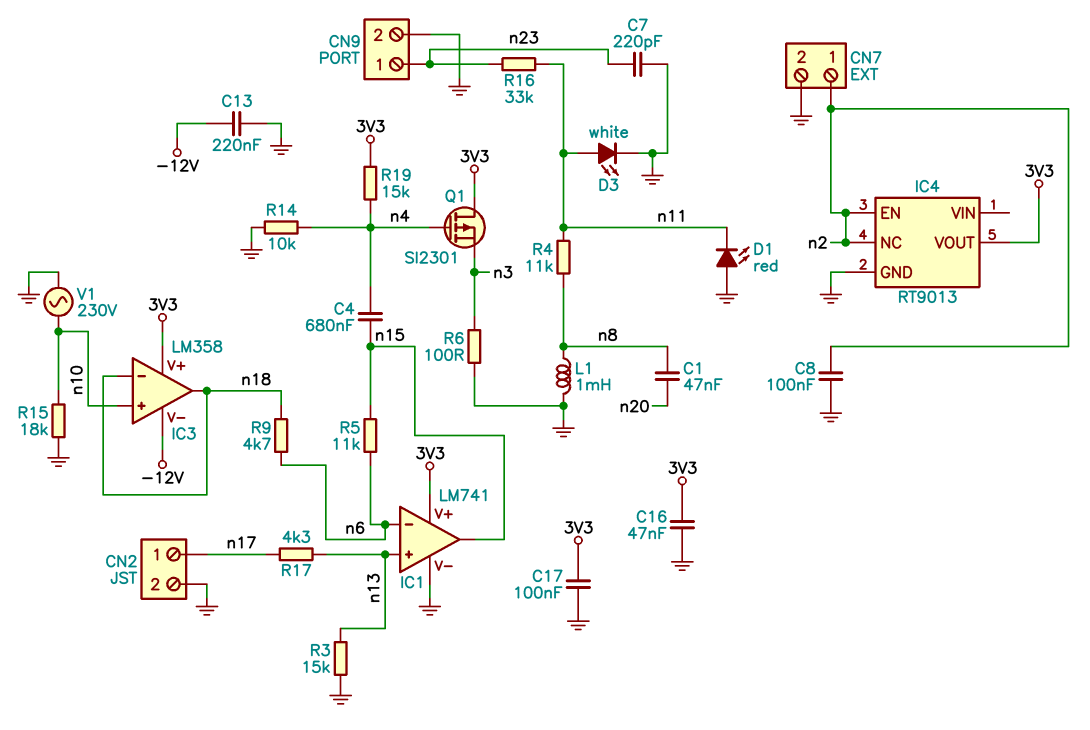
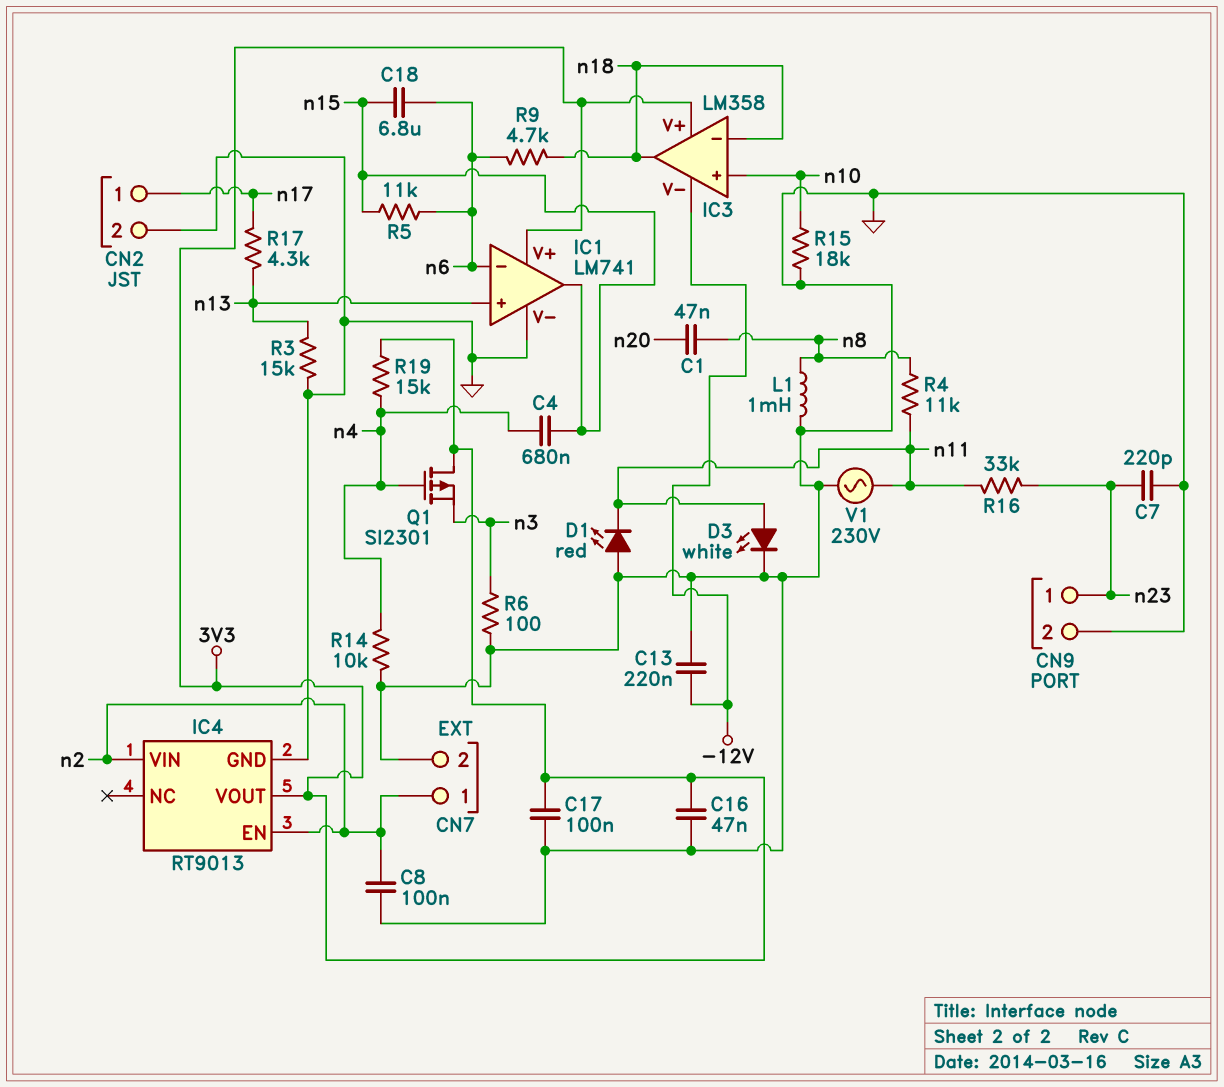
C18: none -> 6.8uF (n6, n15)
IC4 pin NC: n2 -> none
IC4 pin VIN: none -> n2
V1: AC 230V (GND, n10) -> AC 230V (GND, n11)

